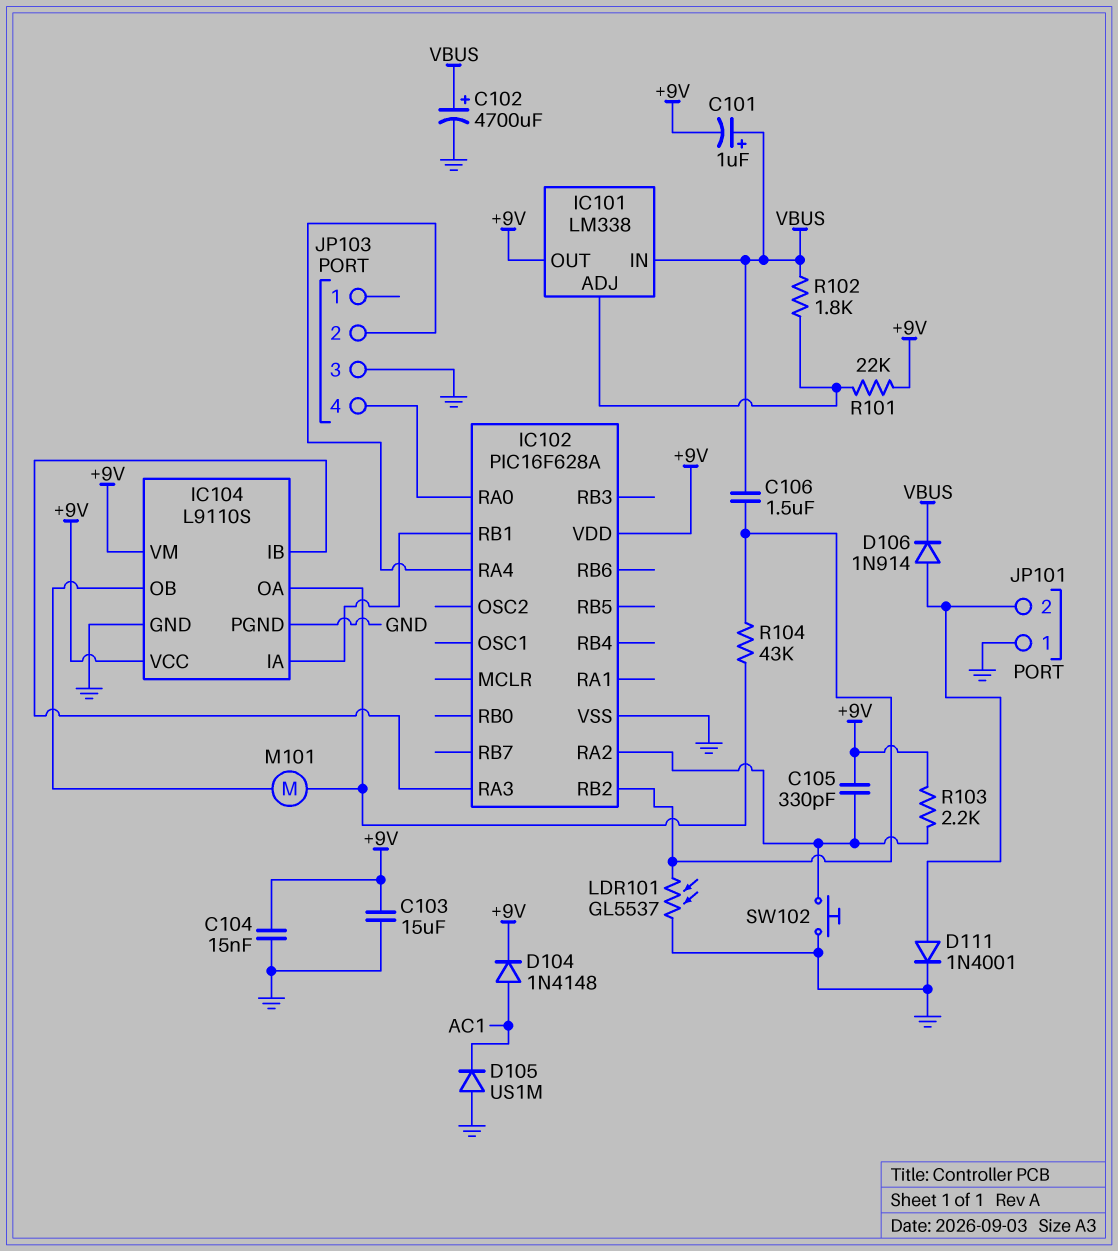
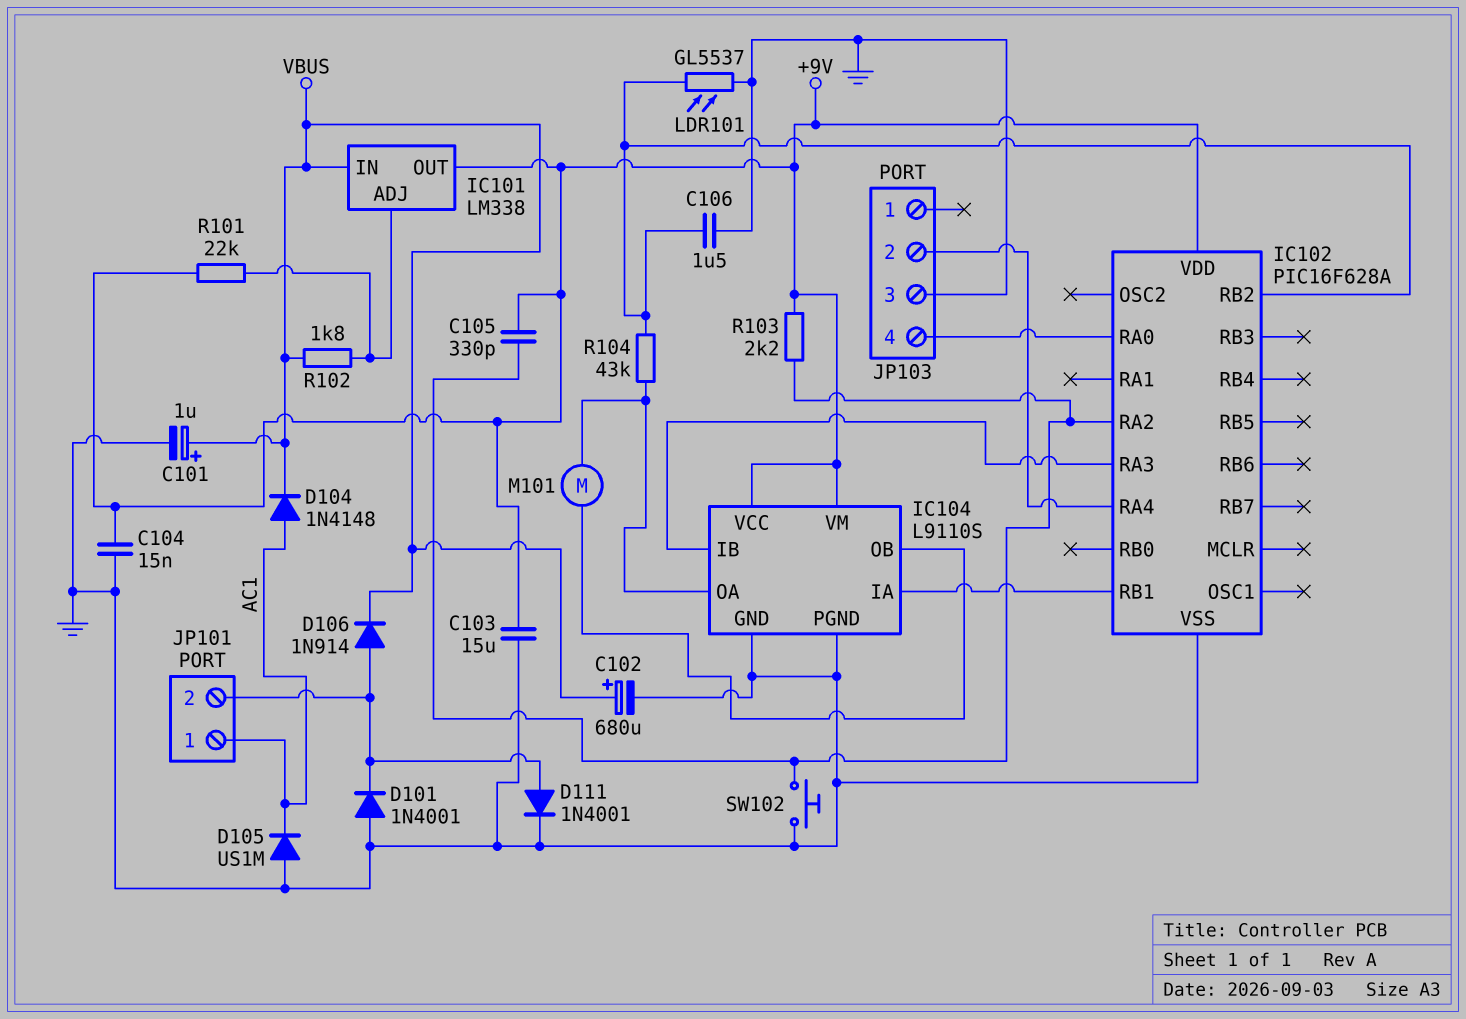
C101: 1uF (plus VBUS, minus +9V) -> 1uF (plus VBUS, minus GND)
C102: 4700uF (plus VBUS, minus GND) -> 680uF (plus VBUS, minus GND)
C106: 1.5uF (IC102/RB2, VBUS) -> 1.5uF (GND, IC102/RB2)
D101: none -> diode 1N4001 (A GND, K JP101/2)
D104: diode 1N4148 (A AC1, K +9V) -> diode 1N4148 (A AC1, K VBUS)
JP101 pin 1: GND -> AC1

